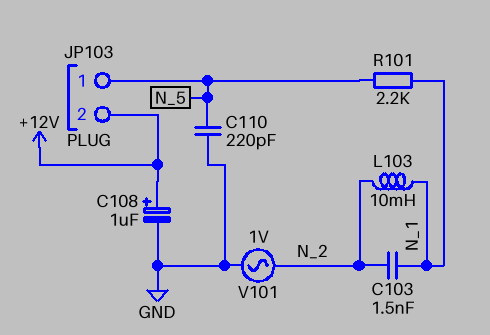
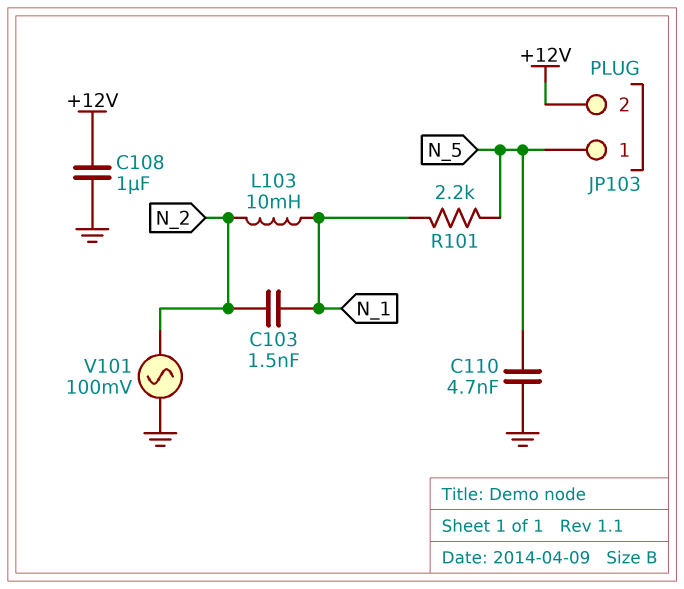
C108: 1uF (plus +12V, minus GND) -> 1uF (+12V, GND)
C110: 220pF (GND, N_5) -> 4.7nF (GND, N_5)
V101: AC 1V (GND, N_2) -> AC 100mV (GND, N_2)

